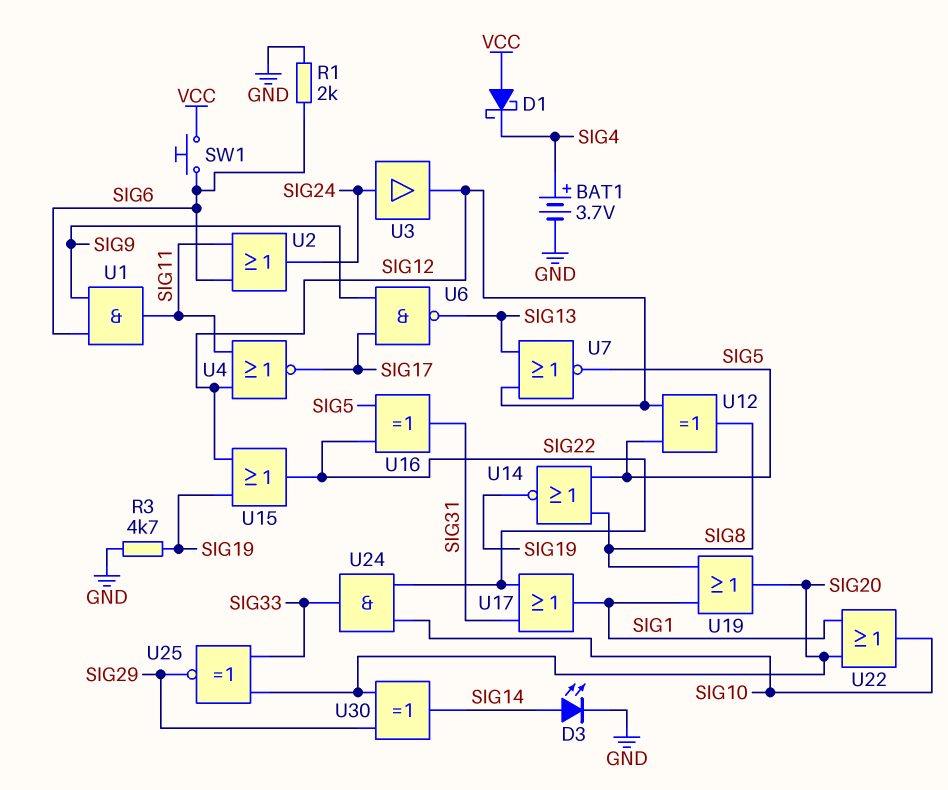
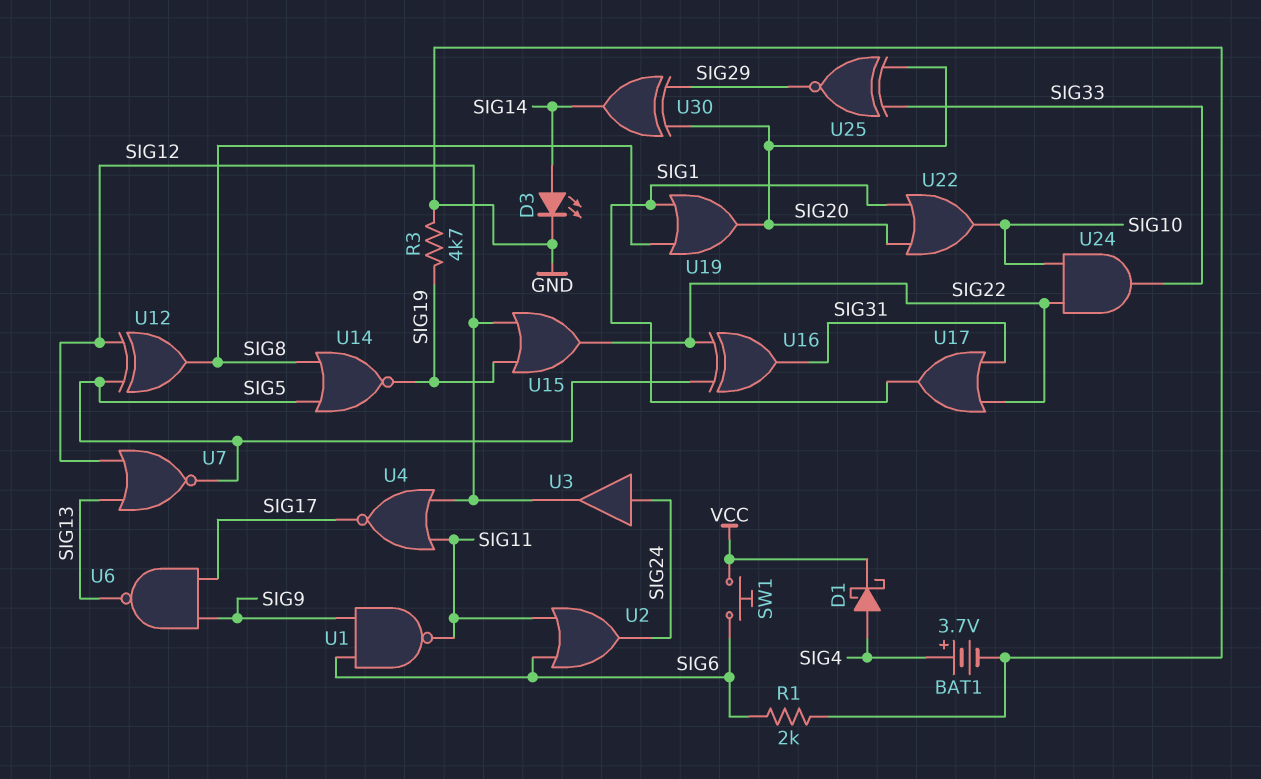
D1: schottky (A VCC, K SIG4) -> schottky (A SIG4, K VCC)
U1: AND (in SIG6, in SIG9, out SIG11) -> NAND (in SIG6, in SIG9, out SIG11)

